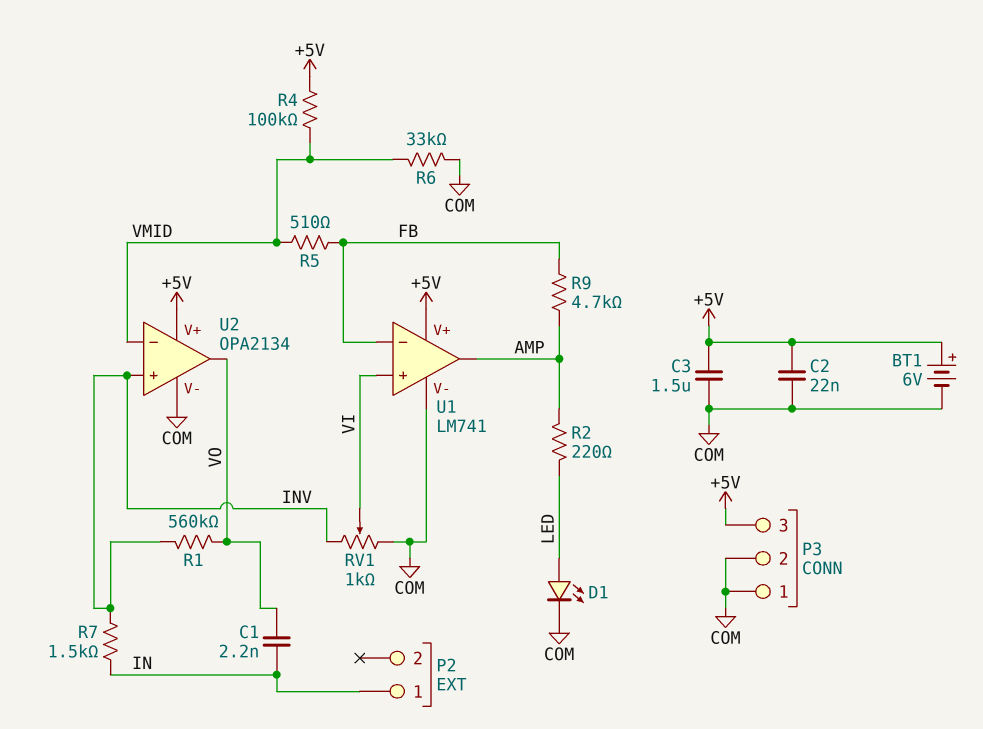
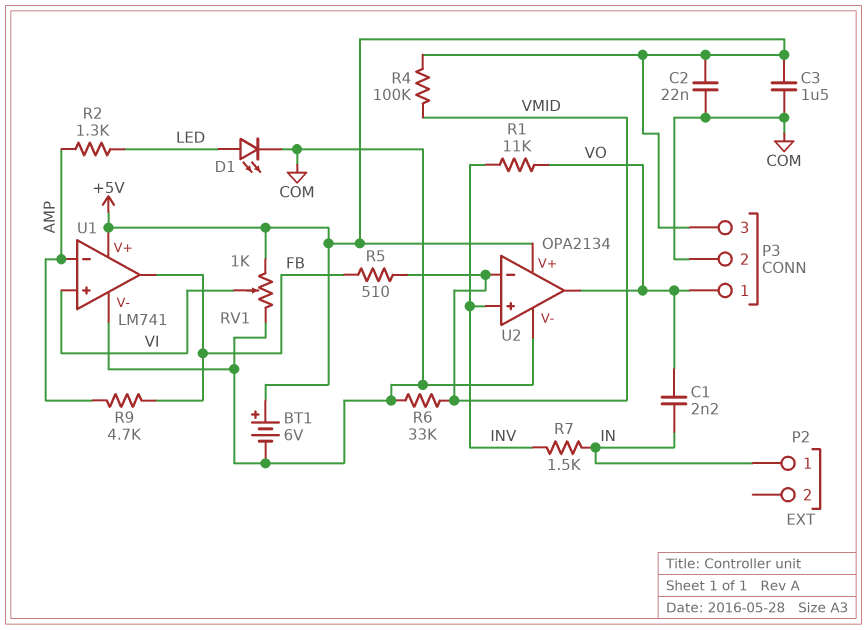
P3 pin 1: COM -> VO
R1: 560k (INV, VO) -> 11k (INV, VO)
R2: 220 (AMP, LED) -> 1.3k (AMP, LED)
RV1: 1k (COM, INV, wiper VI) -> 1k (+5V, COM, wiper VI)
U1 pin in-: FB -> AMP
U1 pin out: AMP -> FB

